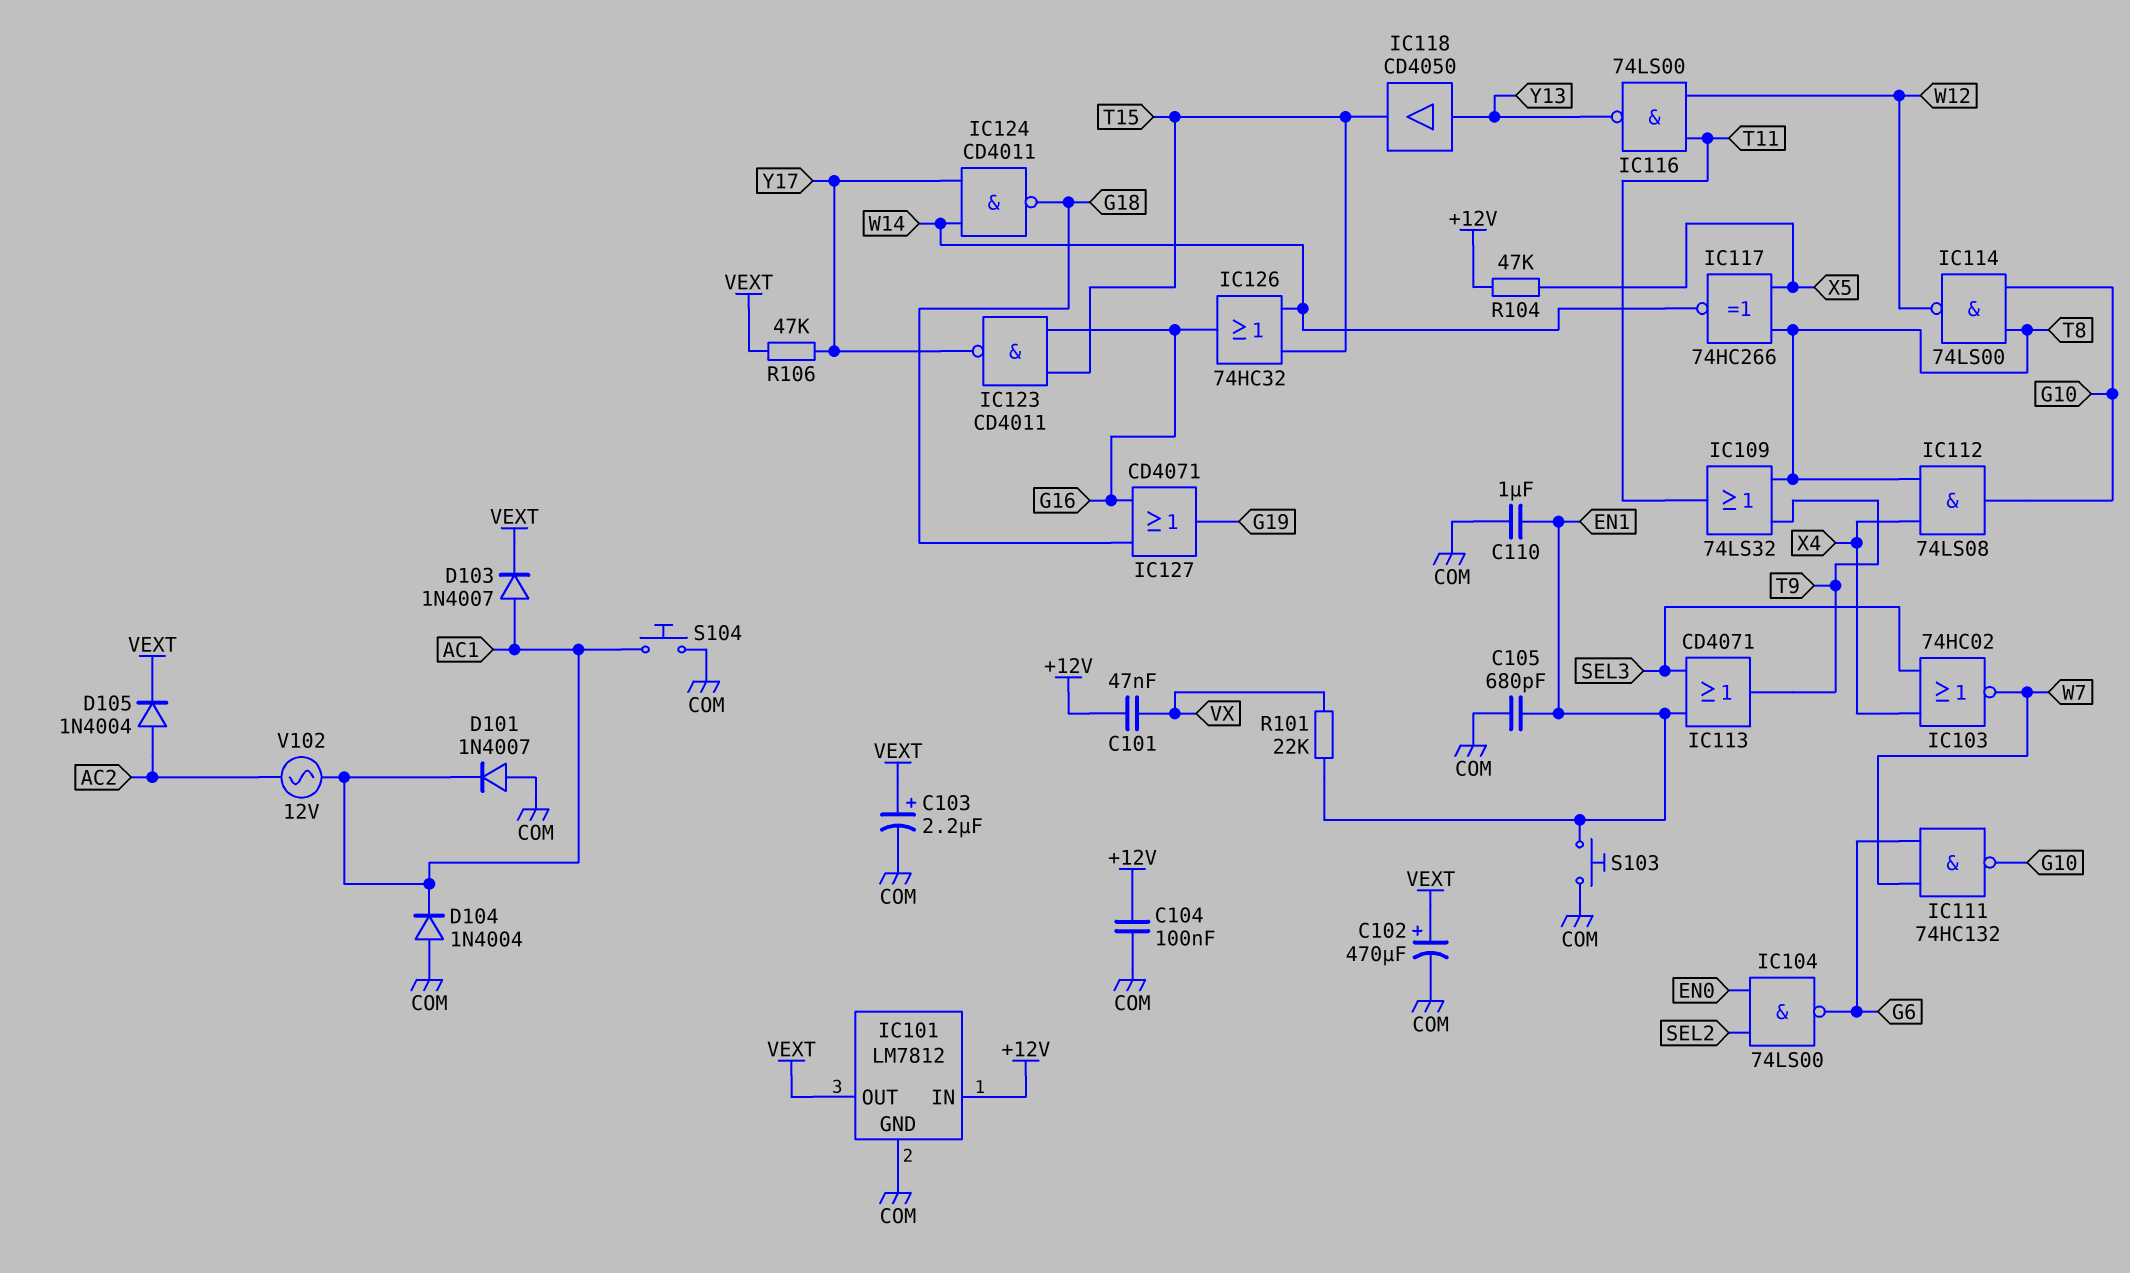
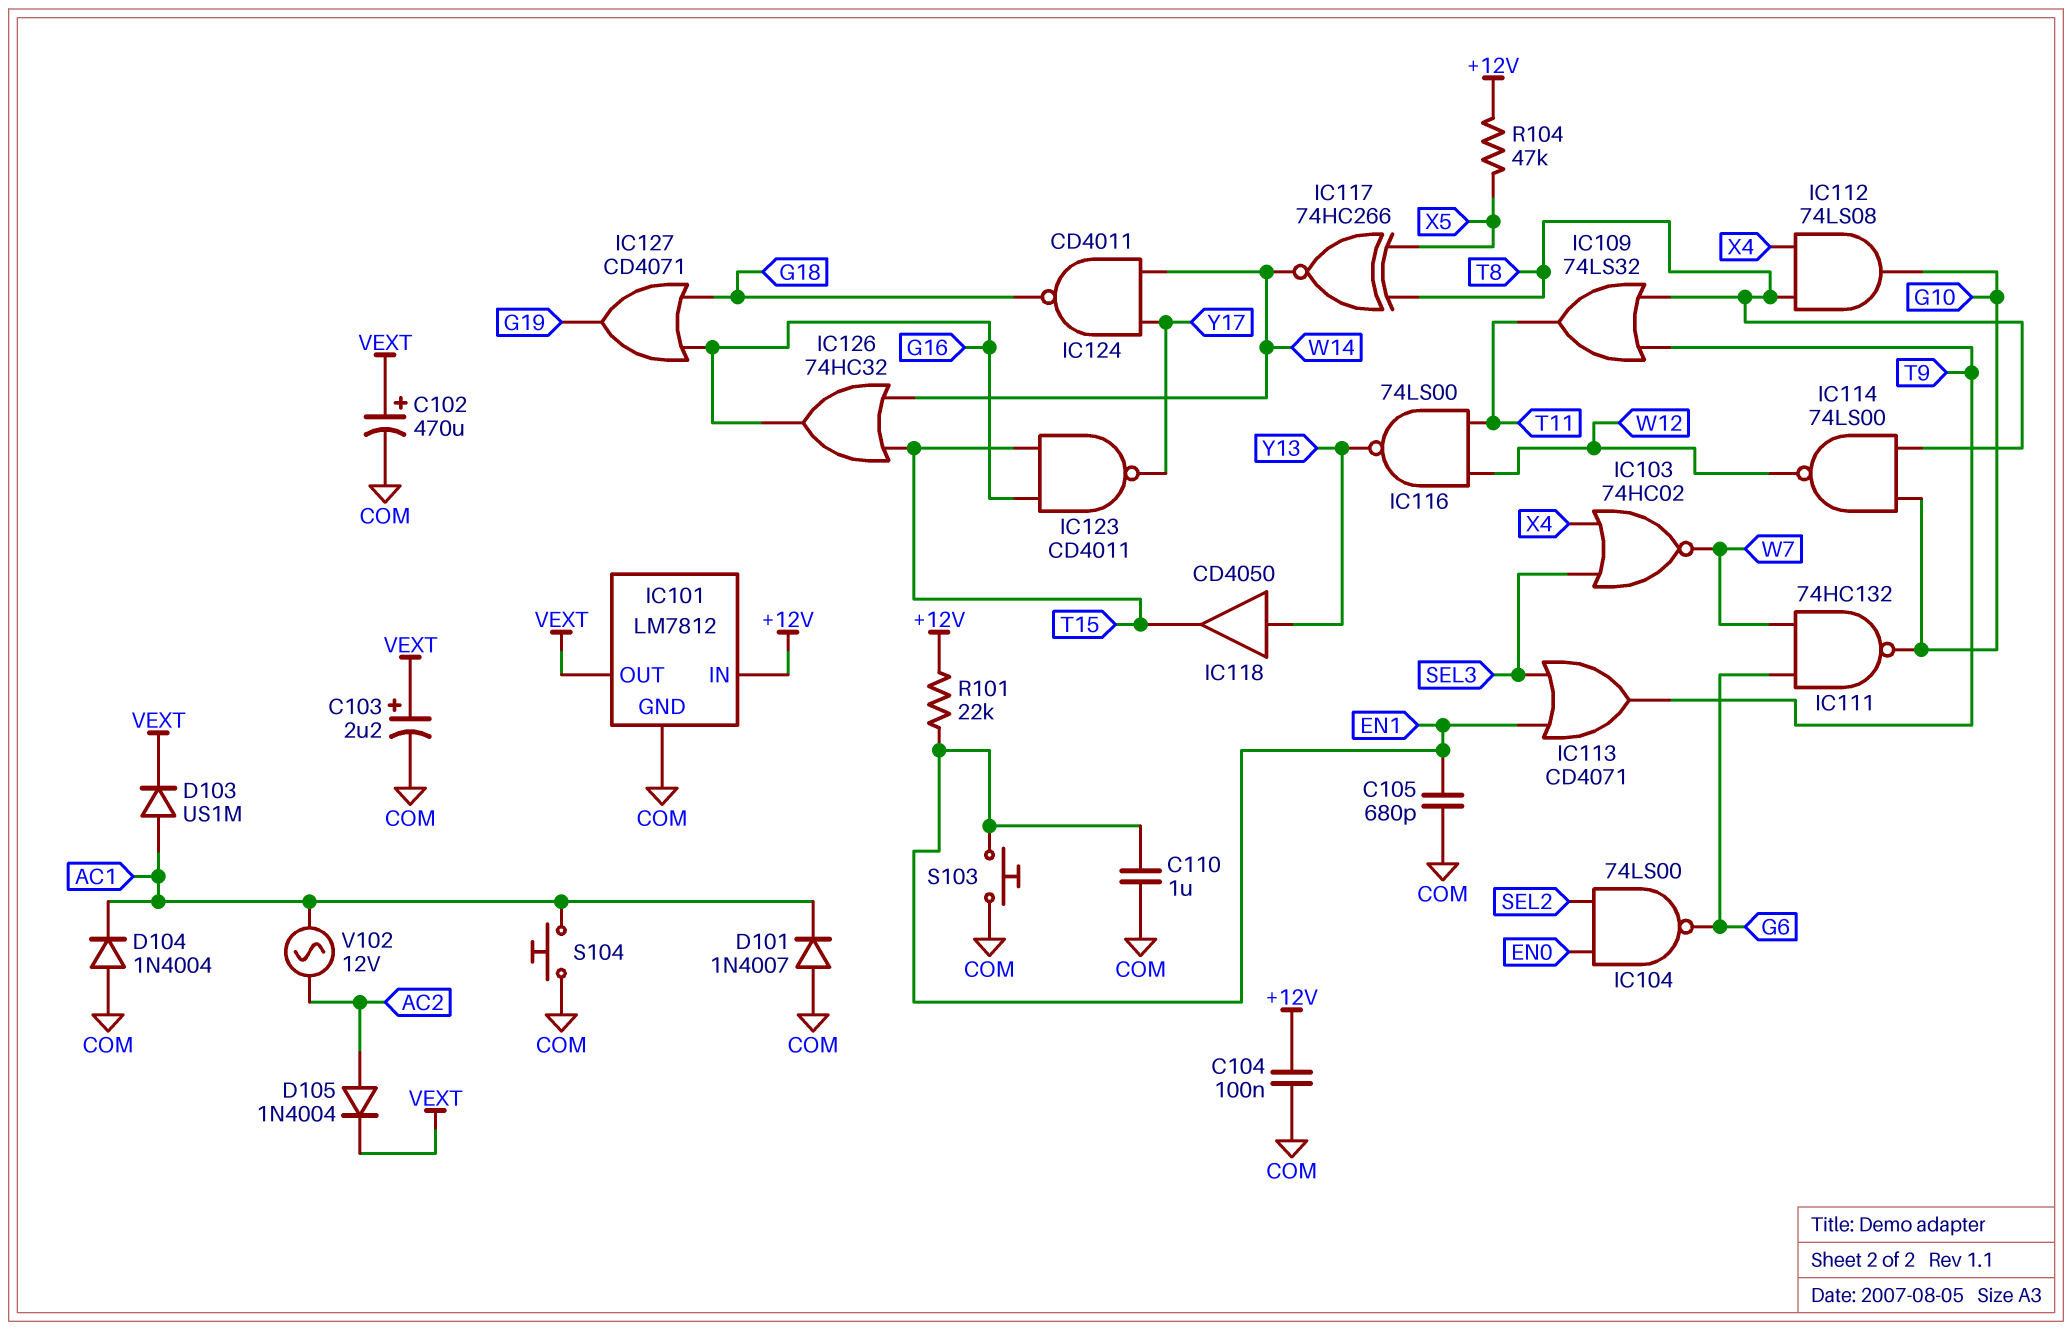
C101: 47nF (+12V, VX) -> none
D103: diode 1N4007 (A AC1, K VEXT) -> diode US1M (A AC1, K VEXT)
R101: 22k (EN1, VX) -> 22k (+12V, EN1)
R106: 47k (VEXT, Y17) -> none

